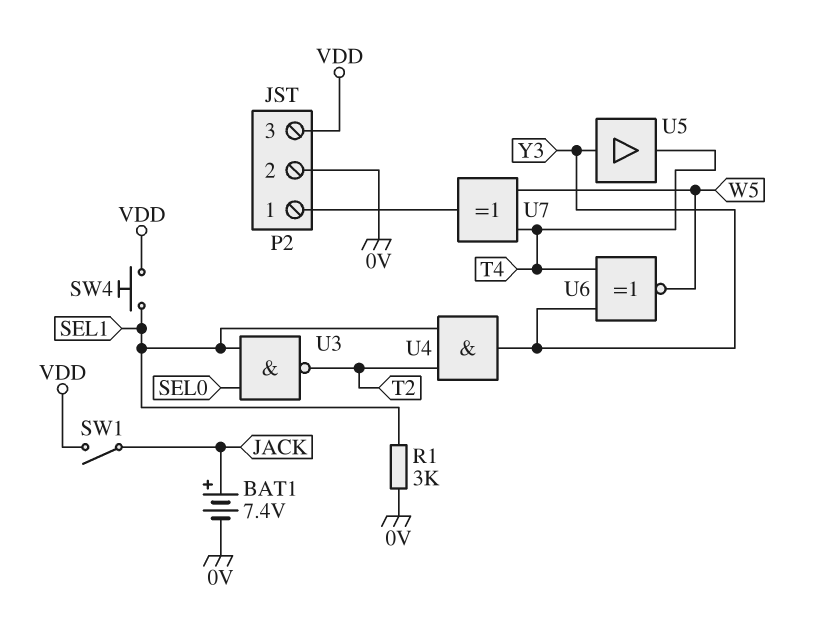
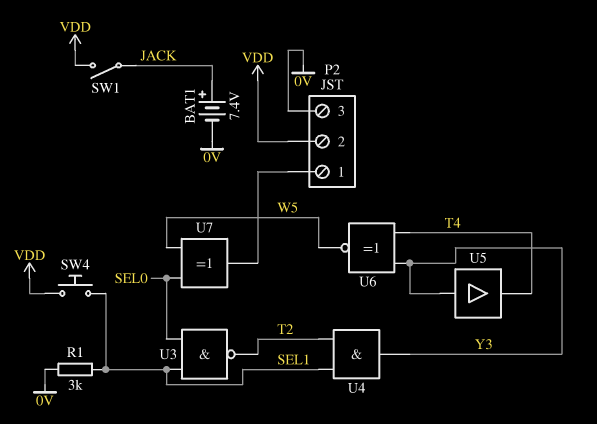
P2 pin 2: 0V -> VDD
P2 pin 3: VDD -> 0V
U7: XOR (in T4, in W5, out P2/1) -> XOR (in SEL0, in W5, out P2/1)

